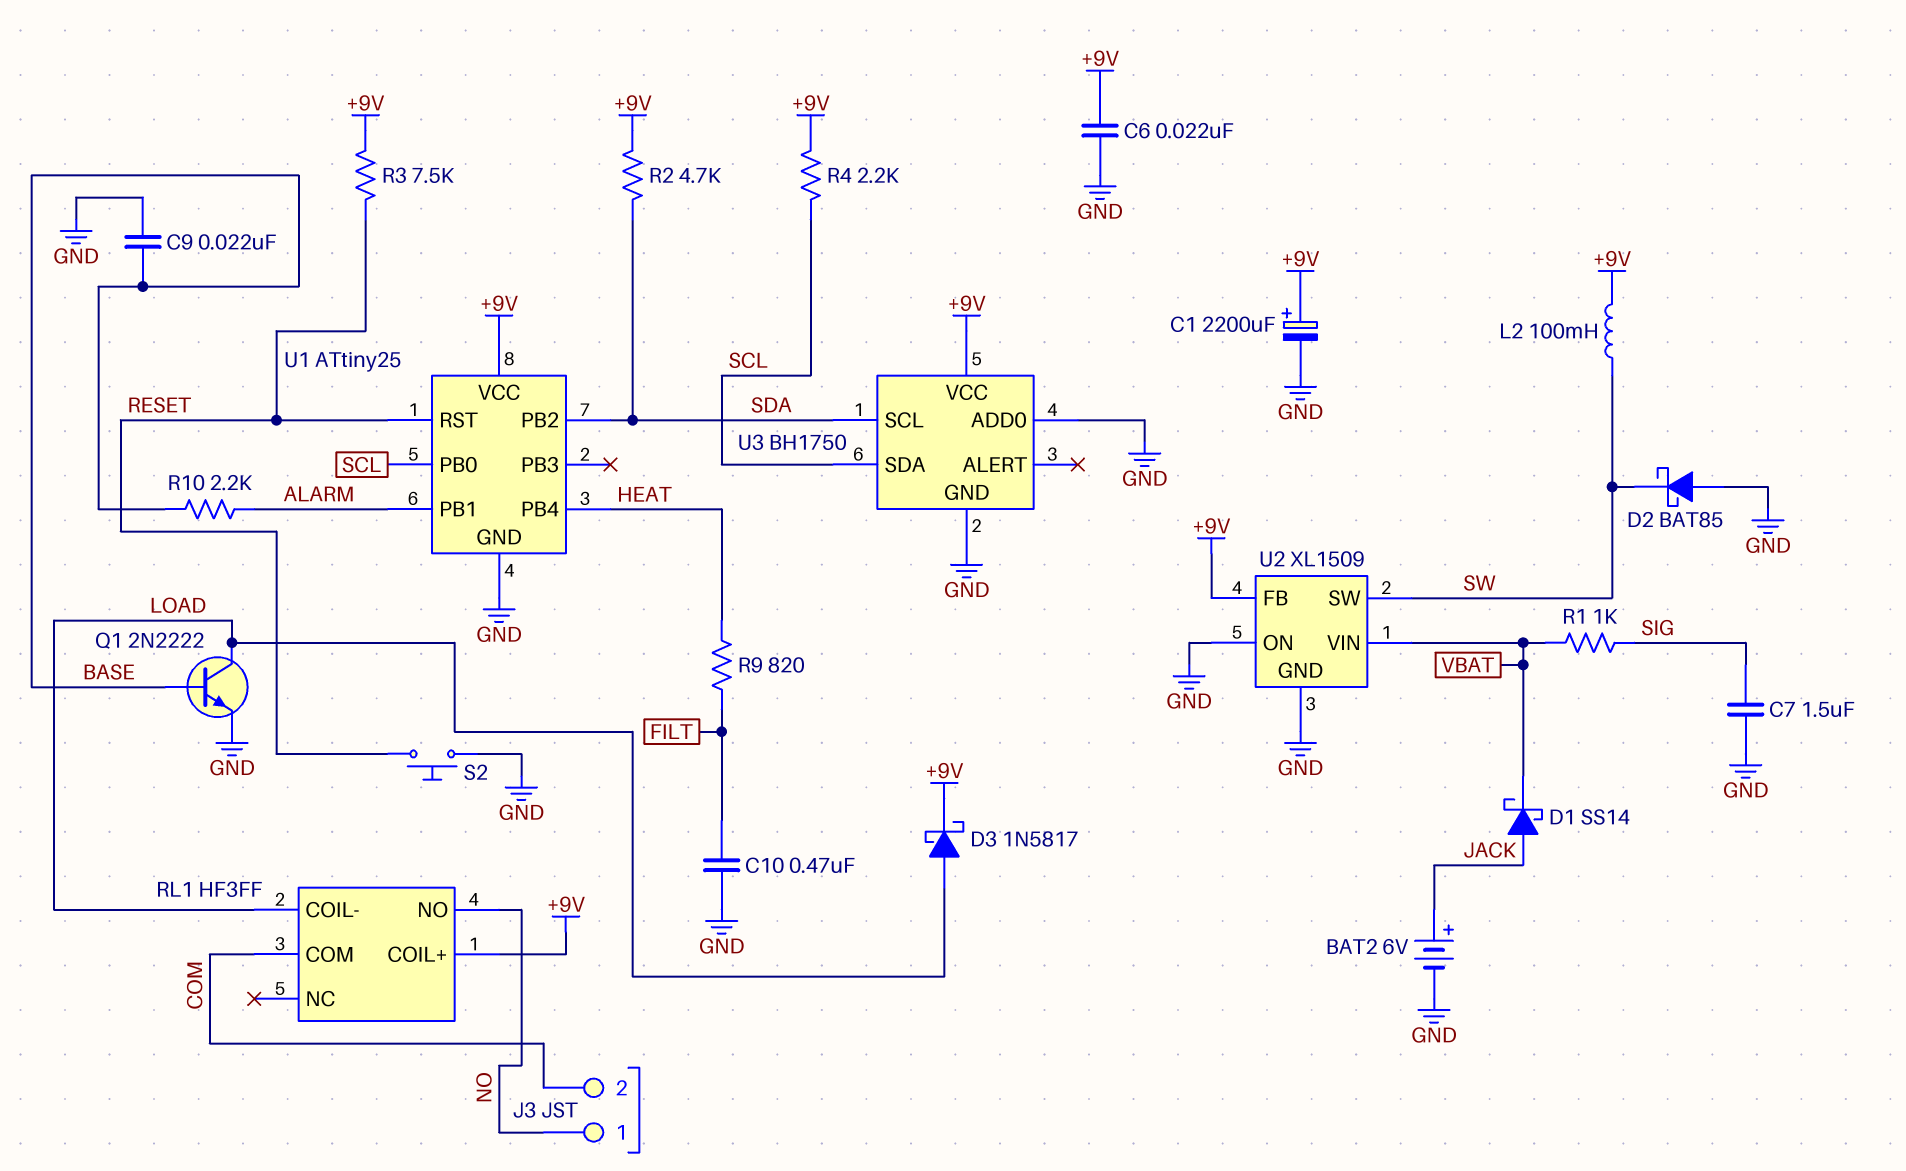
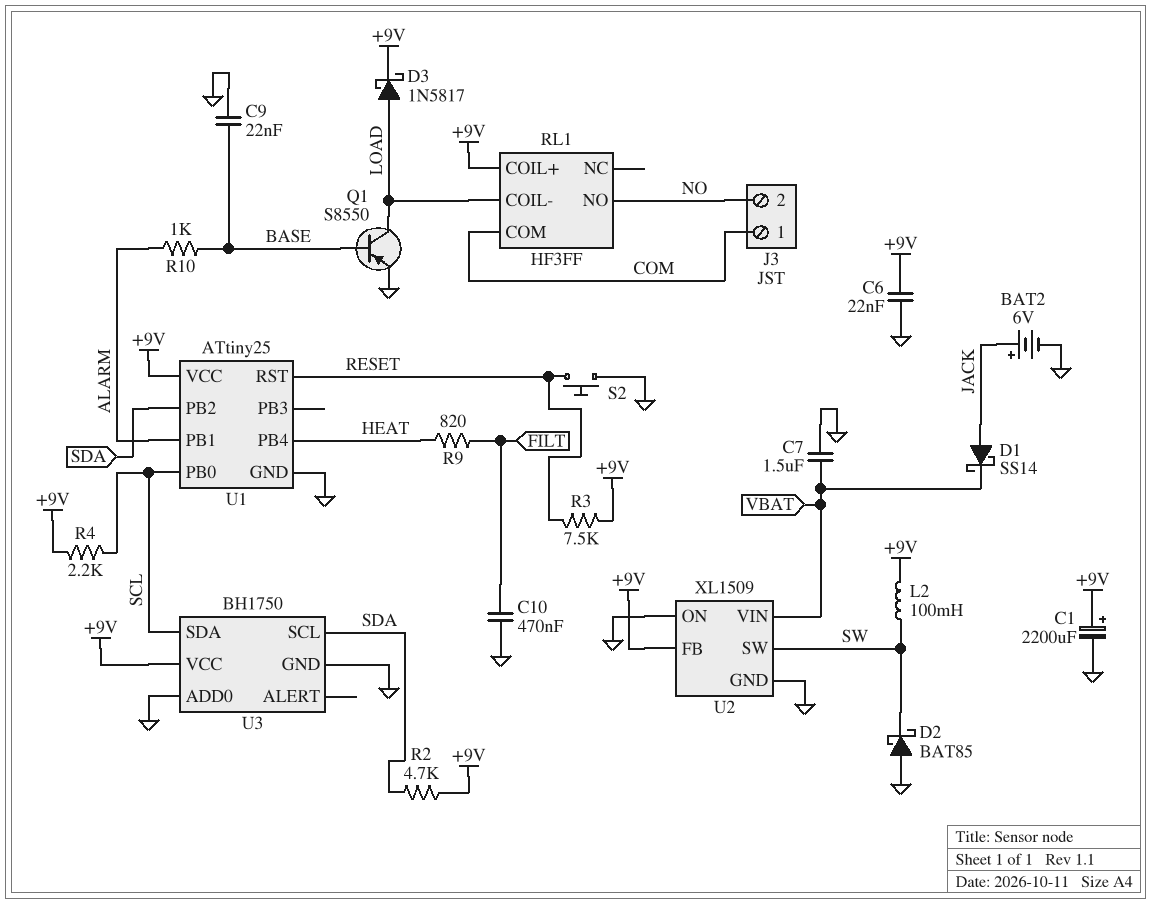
C7: 1.5uF (GND, SIG) -> 1.5uF (GND, VBAT)
J3 pin 1: NO -> COM
J3 pin 2: COM -> NO
Q1: NPN 2N2222 (B BASE, C LOAD, E GND) -> PNP S8550 (B BASE, C LOAD, E GND)
R1: 1k (SIG, VBAT) -> none
R10: 2.2k (ALARM, BASE) -> 1k (ALARM, BASE)

